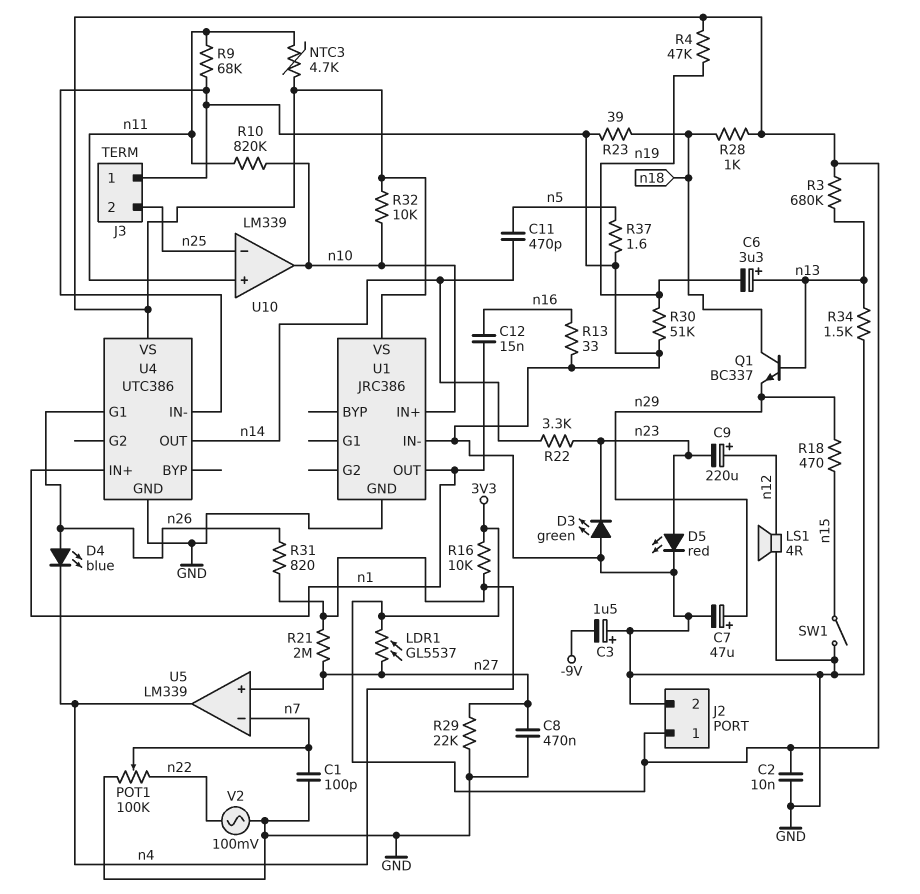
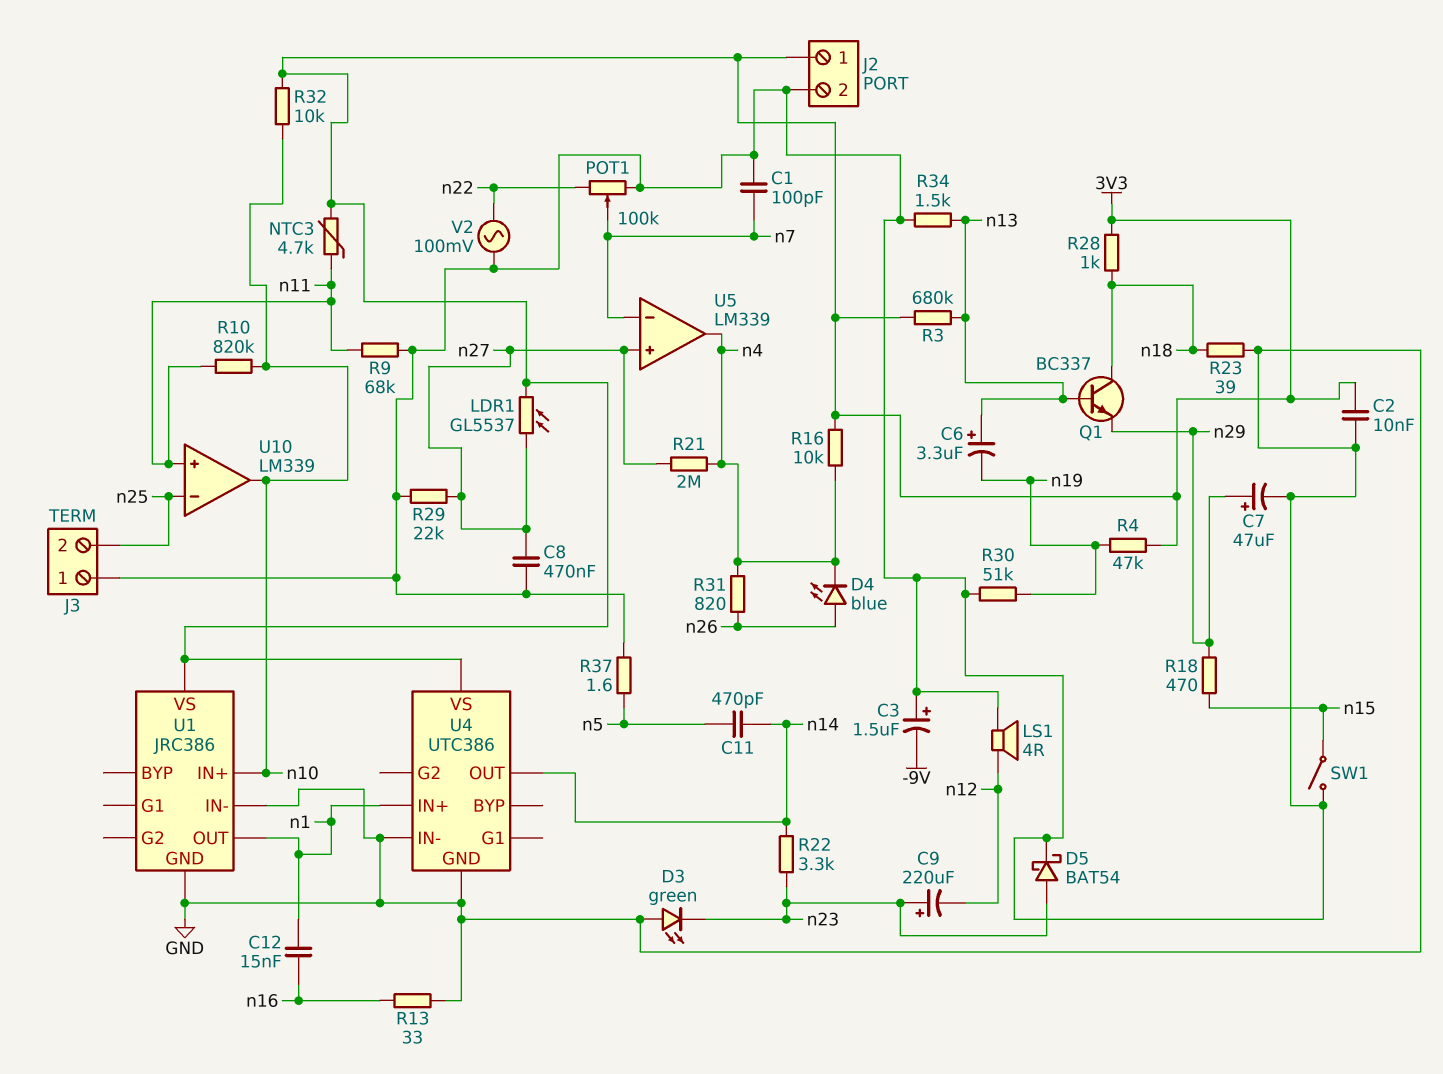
C9: 220uF (plus n12, minus n23) -> 220uF (plus n23, minus n12)
D5: LED red (A n23, K GND) -> schottky BAT54 (A n23, K GND)
U4 pin G1: n26 -> none

